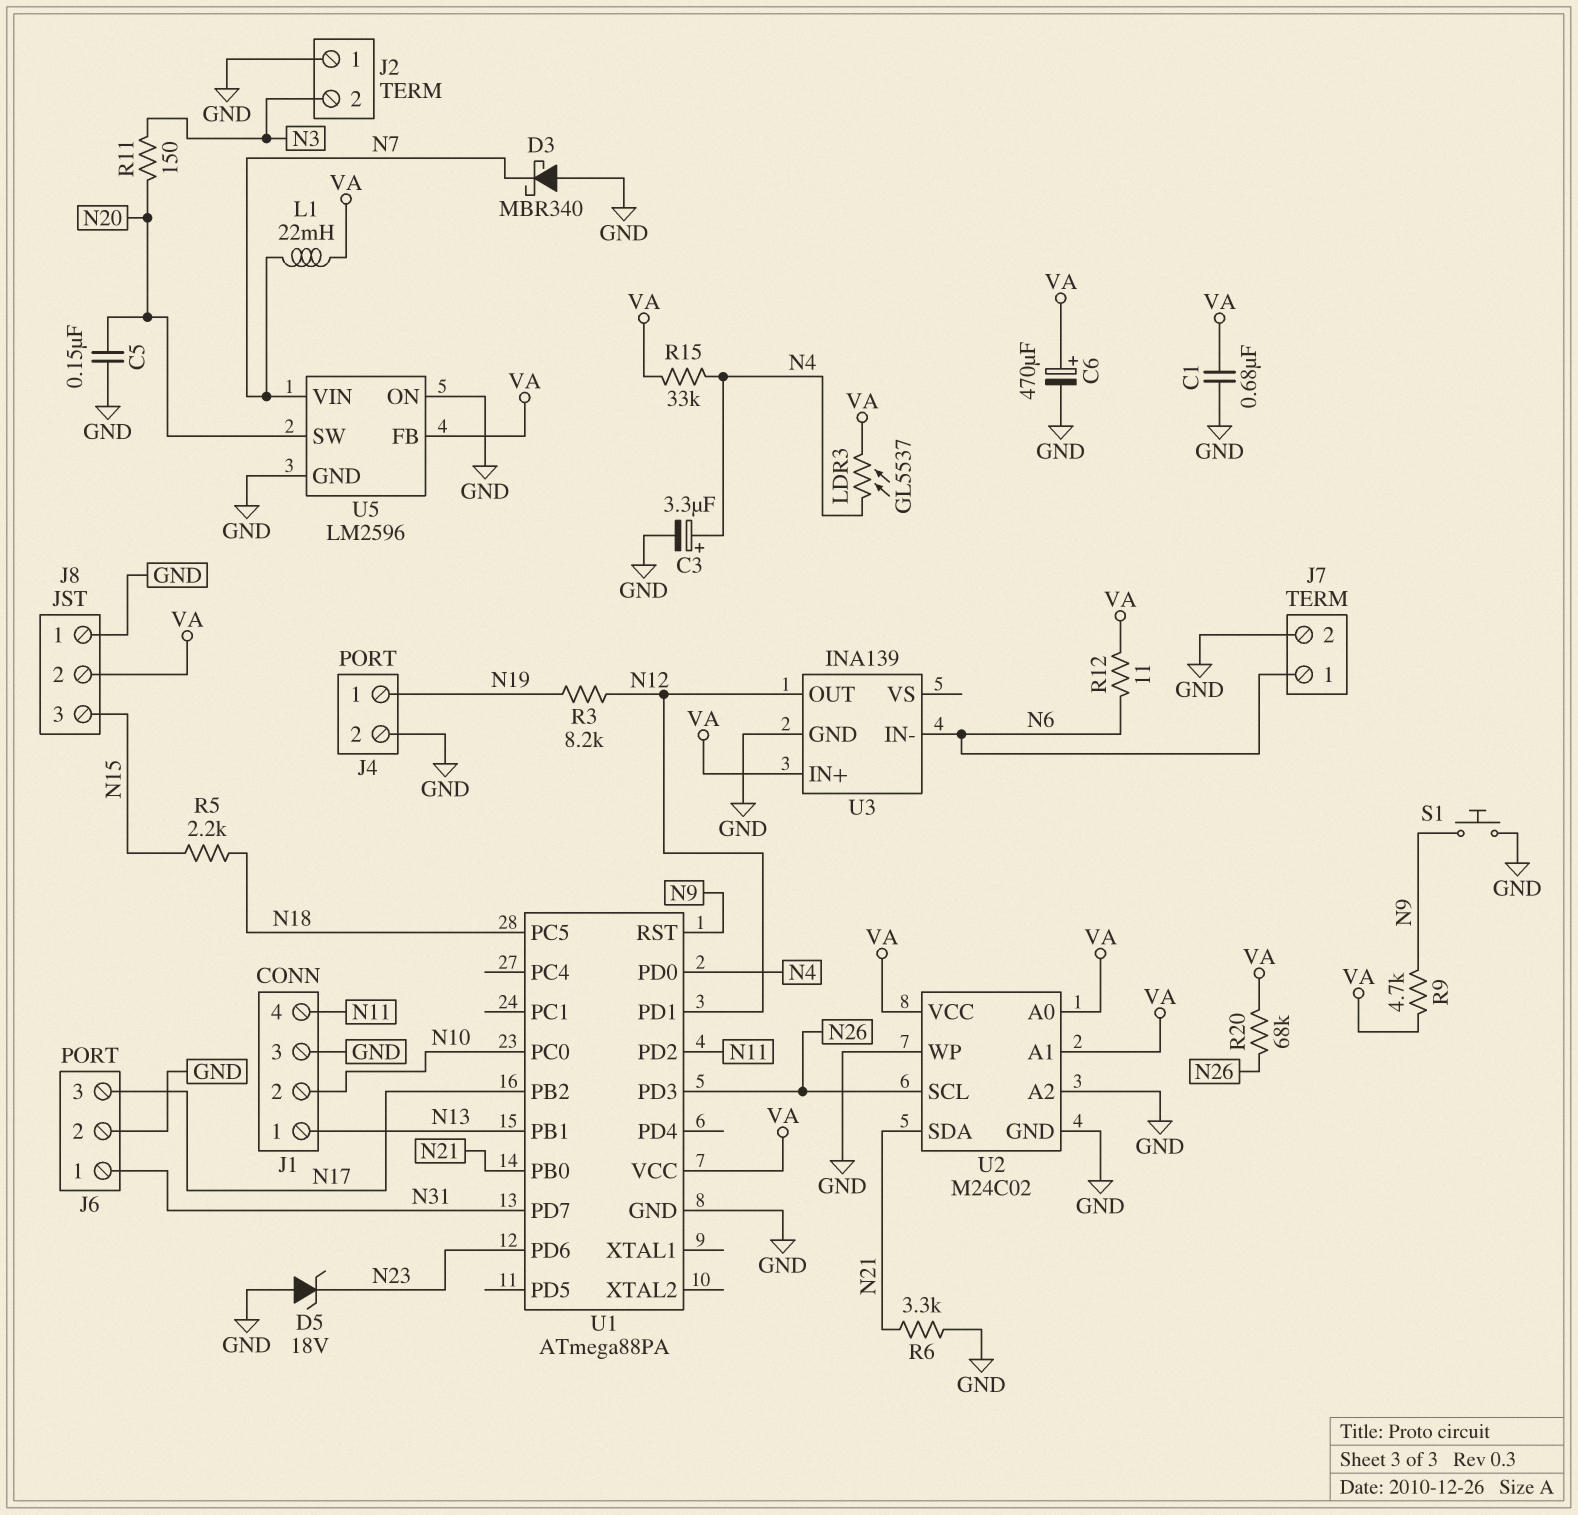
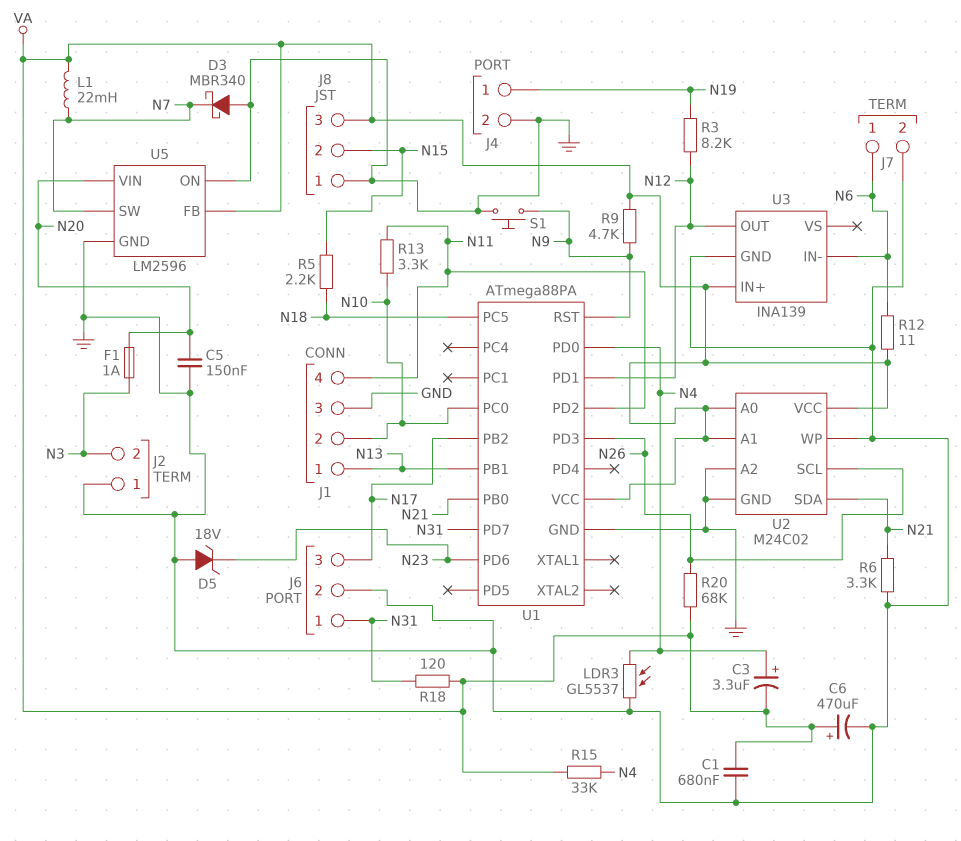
C3: 3.3uF (plus N4, minus GND) -> 3.3uF (plus N4, minus VA)
F1: none -> 1A (N3, N20)
J8 pin 2: VA -> N15
J8 pin 3: N15 -> VA
LDR3: GL5537 (N4, VA) -> GL5537 (GND, N4)
R11: 150 (N3, N20) -> none
R13: none -> 3.3k (N10, N11)
R18: none -> 120 (N31, VA)
U5 pin SW: N20 -> N7
U5 pin VIN: N7 -> N20

